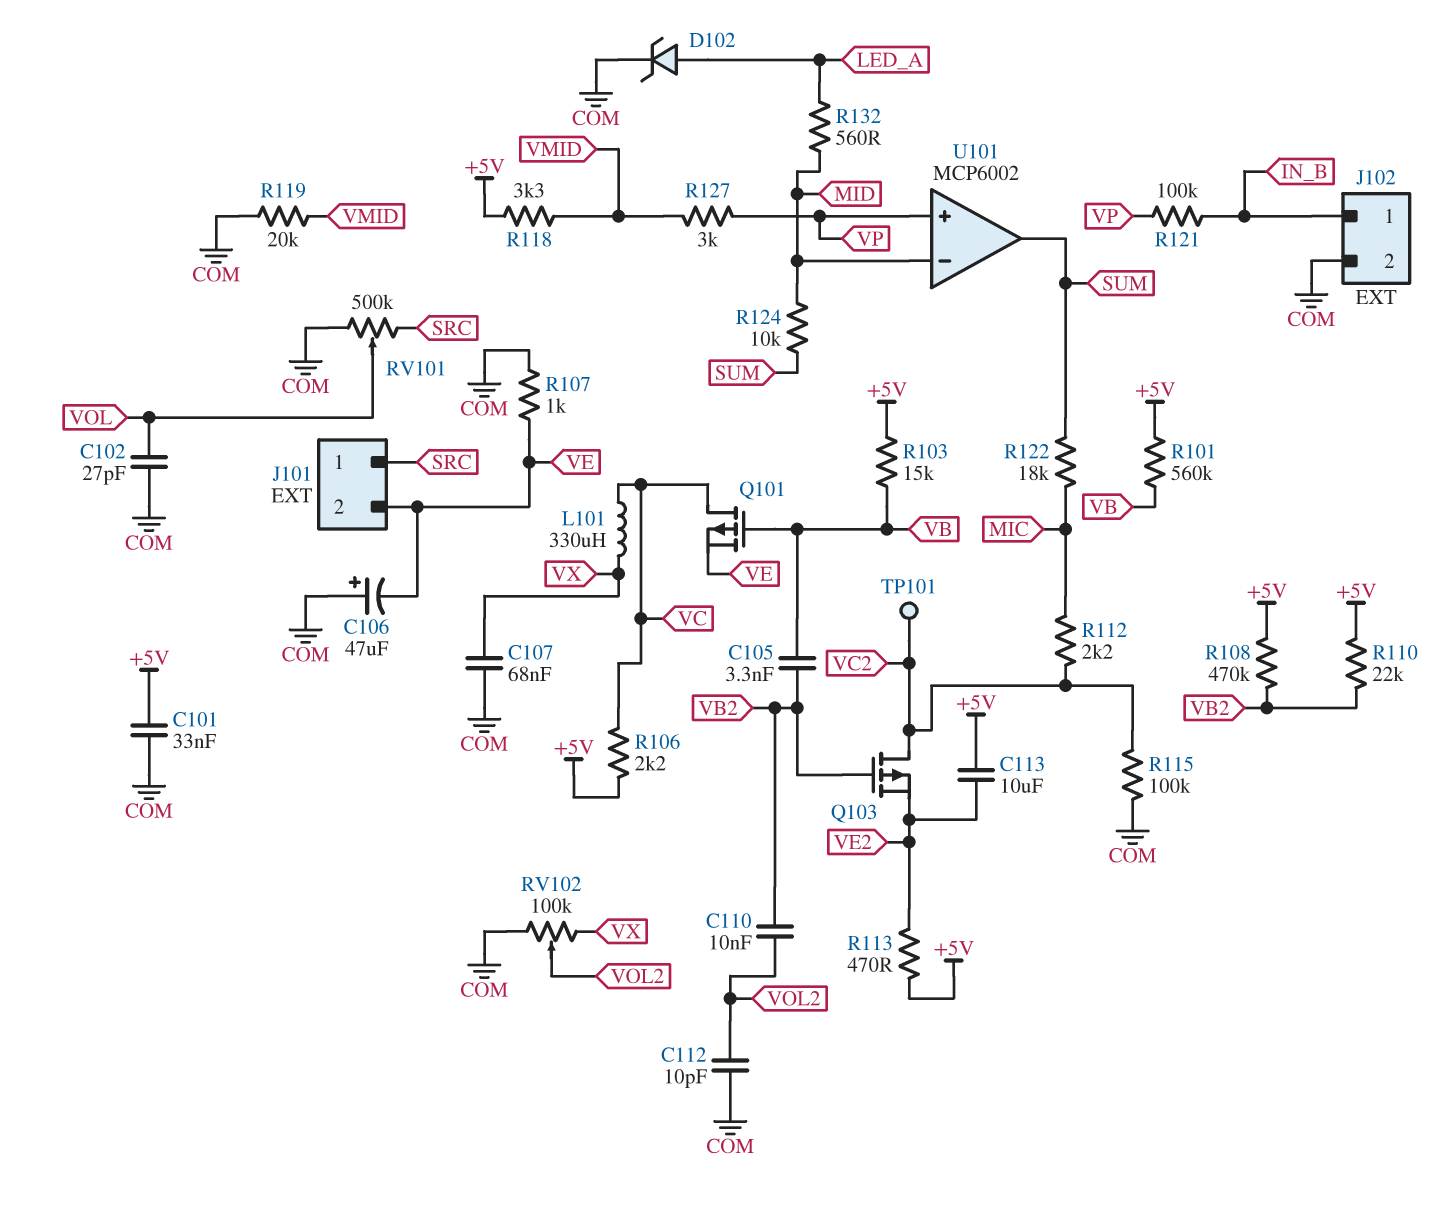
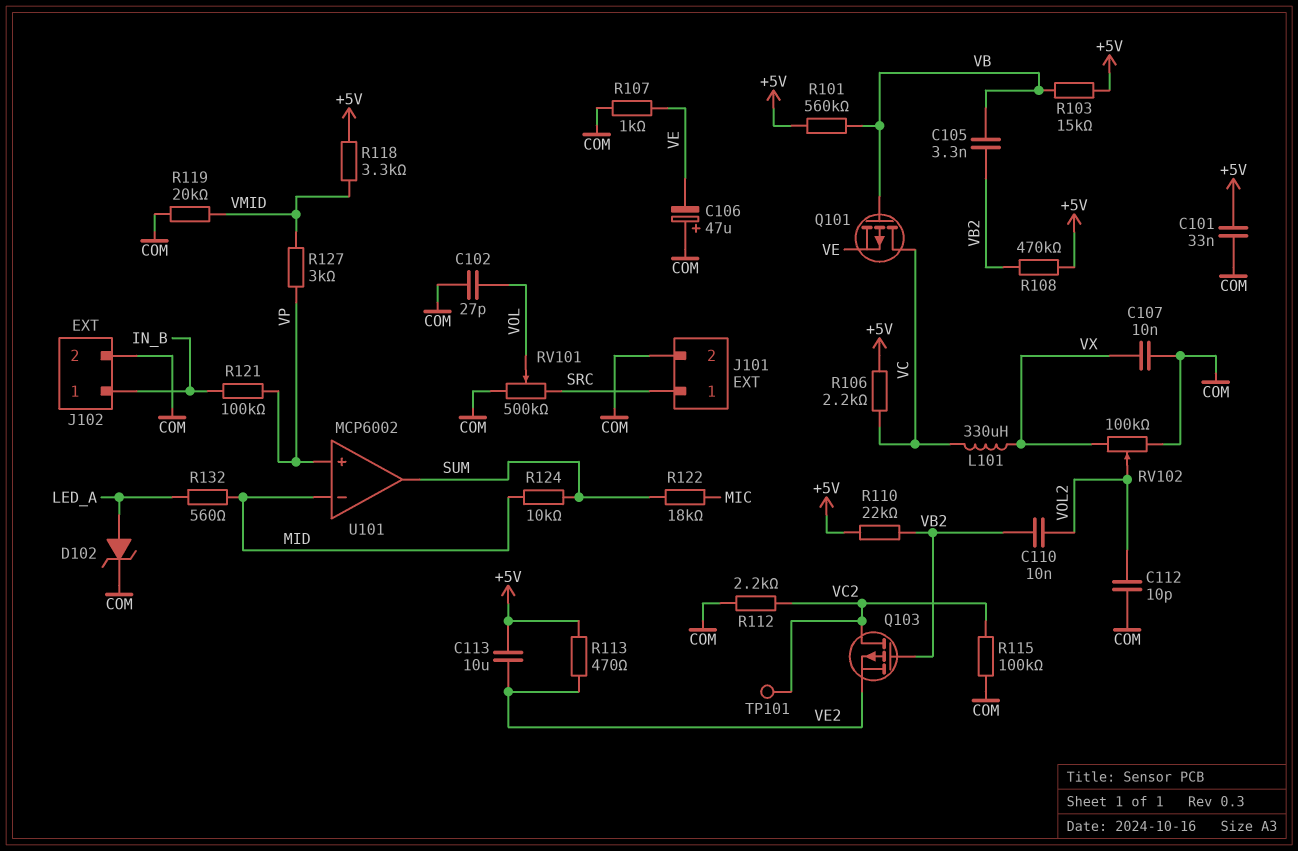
C107: 68nF (COM, VX) -> 10nF (COM, VX)
J101 pin 2: VE -> COM
R112: 2.2k (MIC, VC2) -> 2.2k (COM, VC2)

